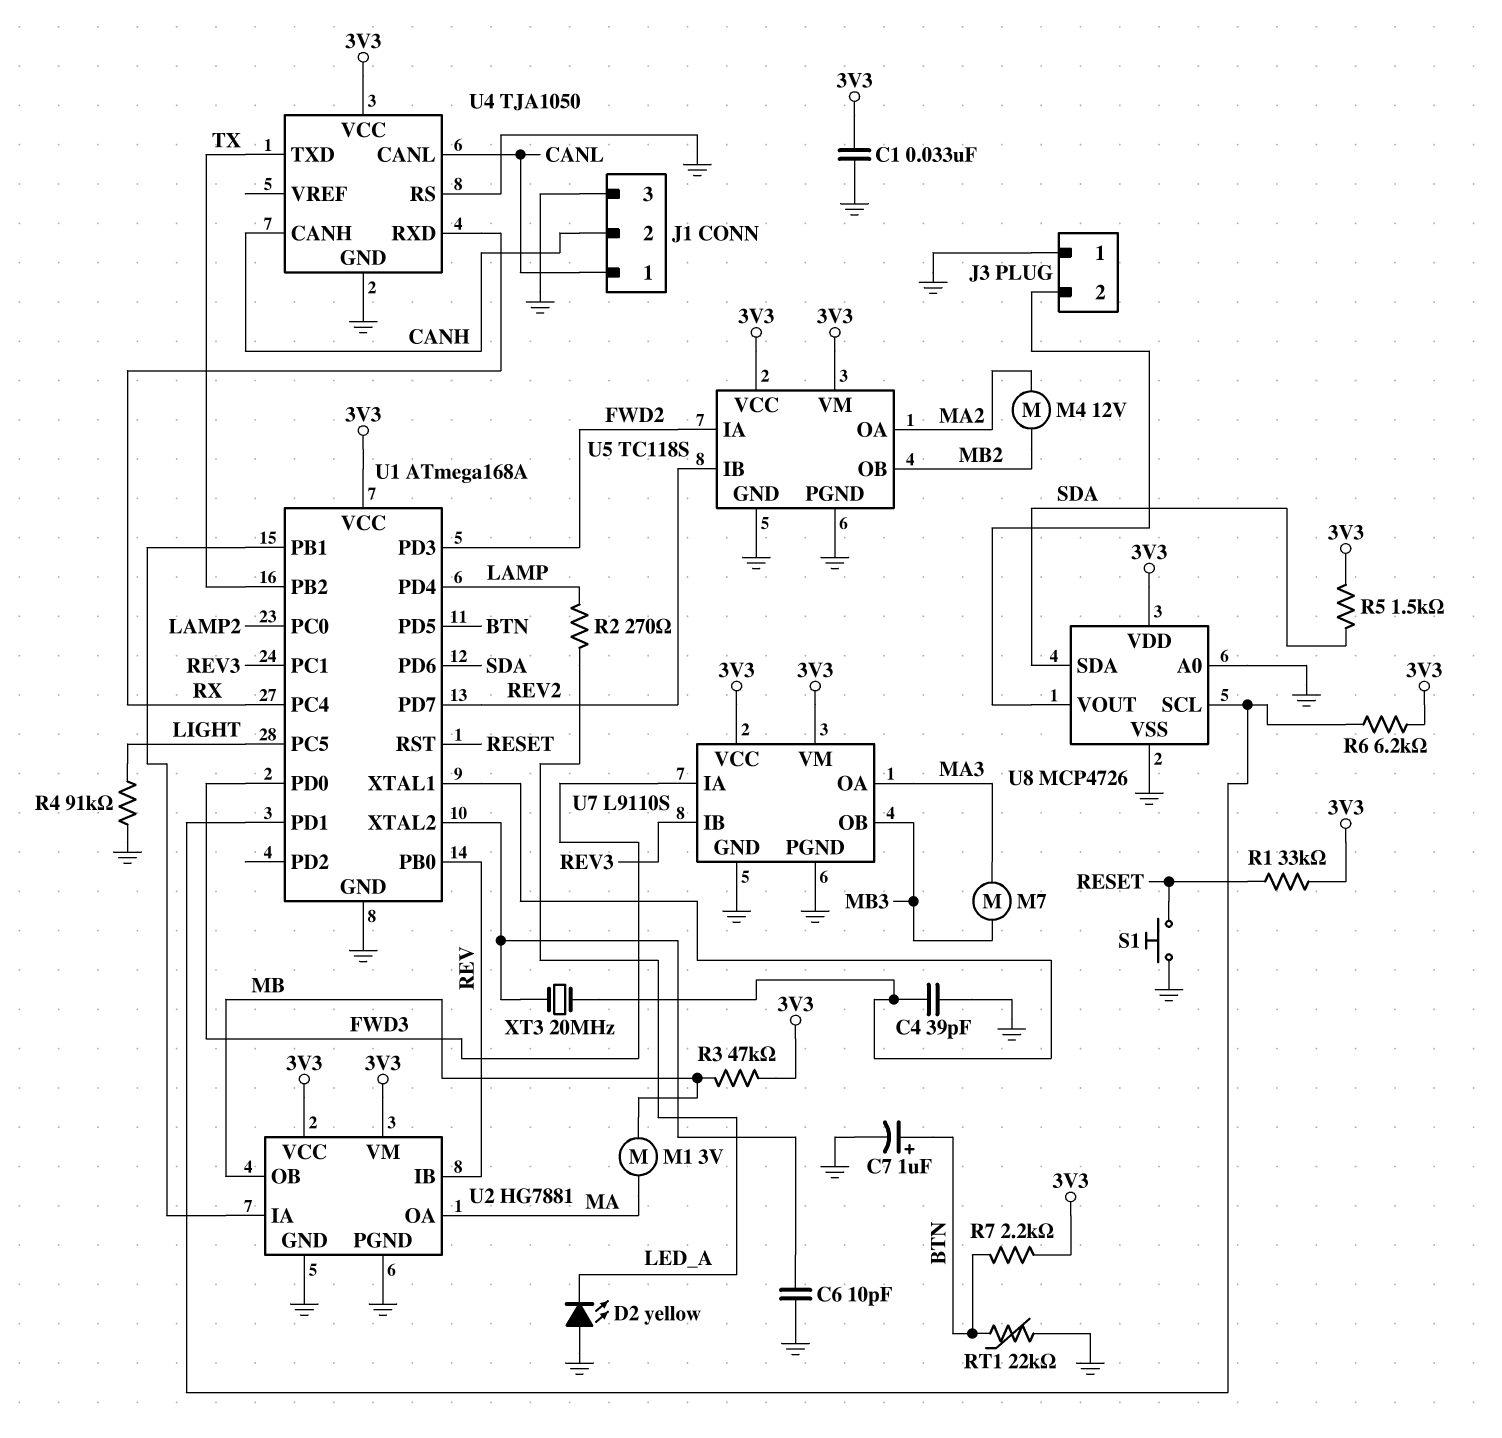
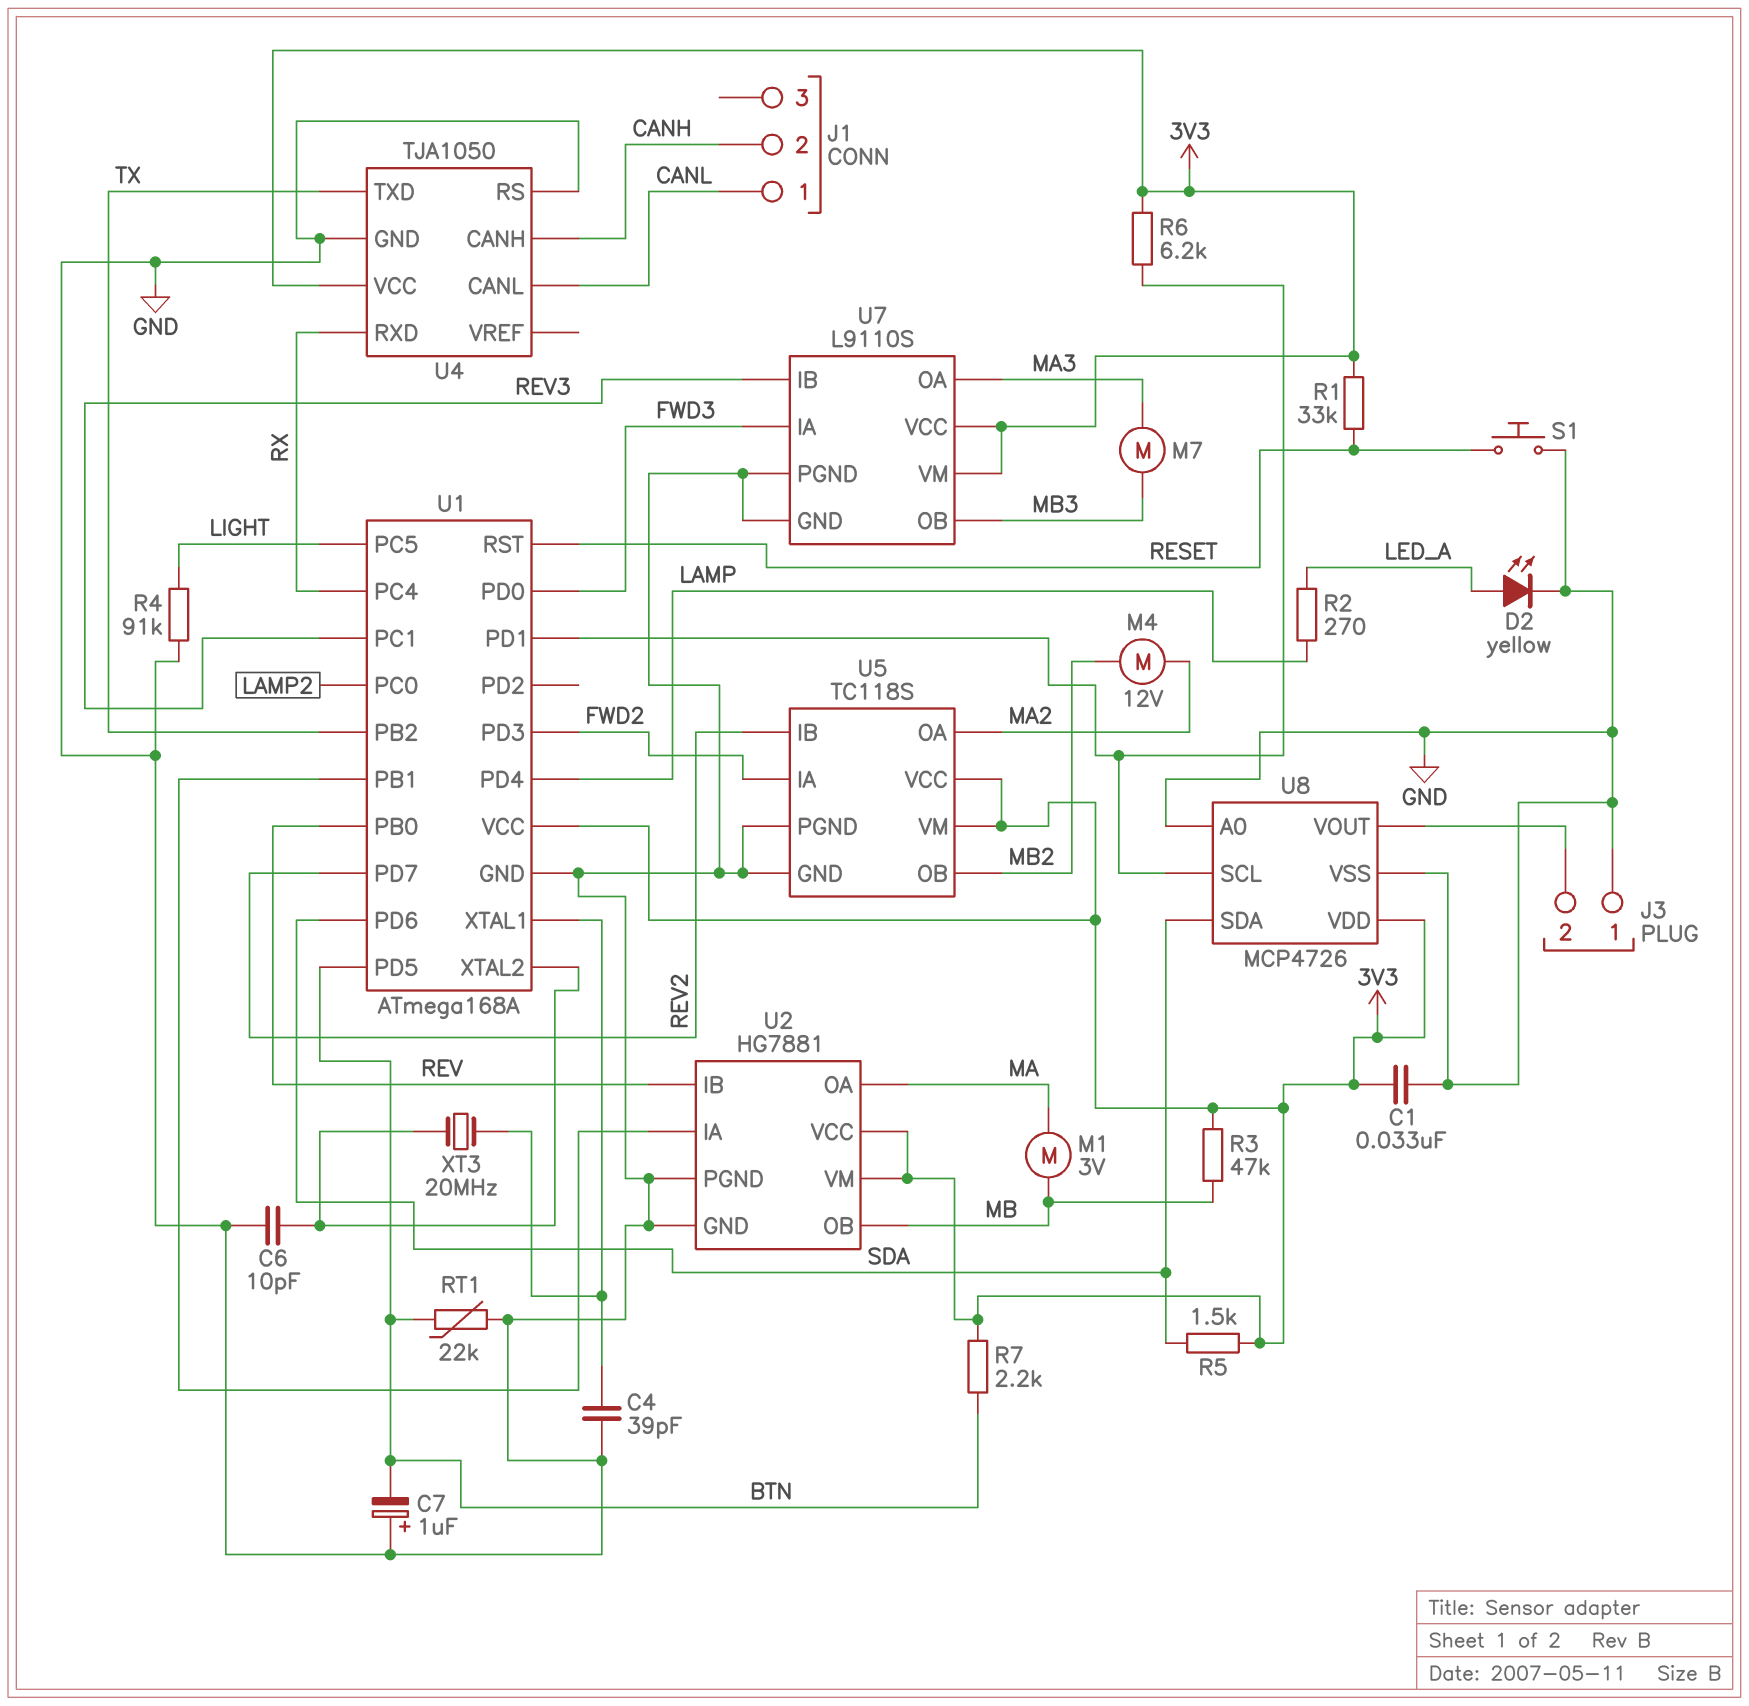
C7: 1uF (plus BTN, minus GND) -> 1uF (plus GND, minus BTN)
D2: LED yellow (A GND, K LED_A) -> LED yellow (A LED_A, K GND)
J1 pin 3: GND -> none

